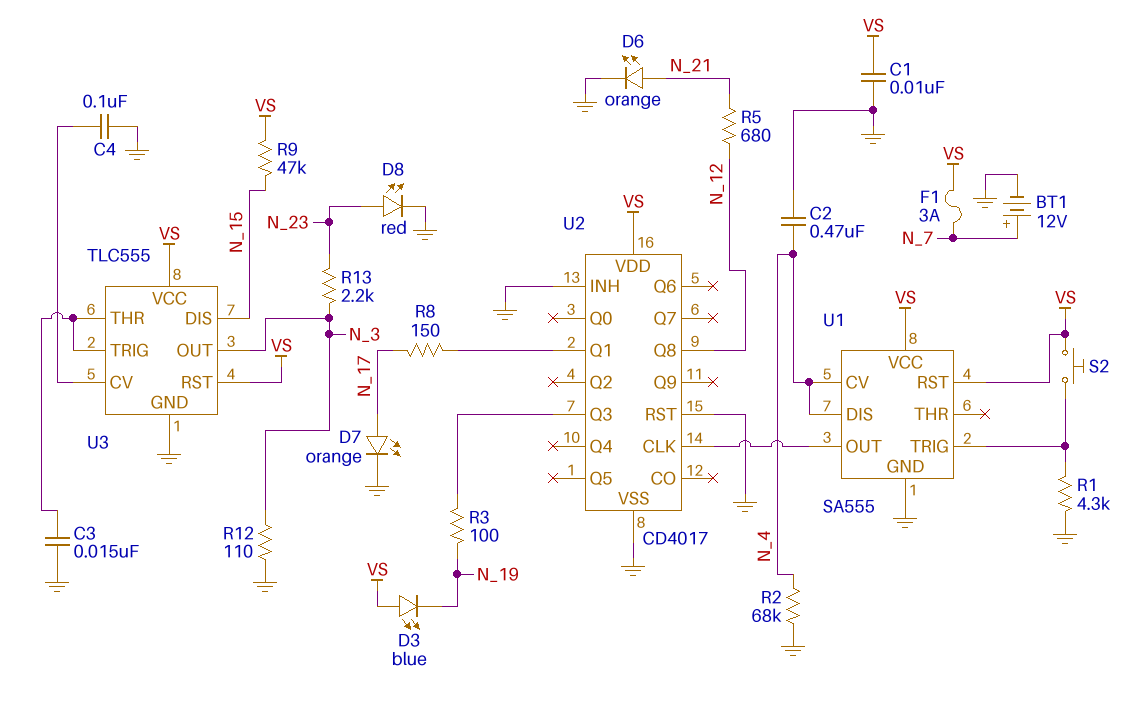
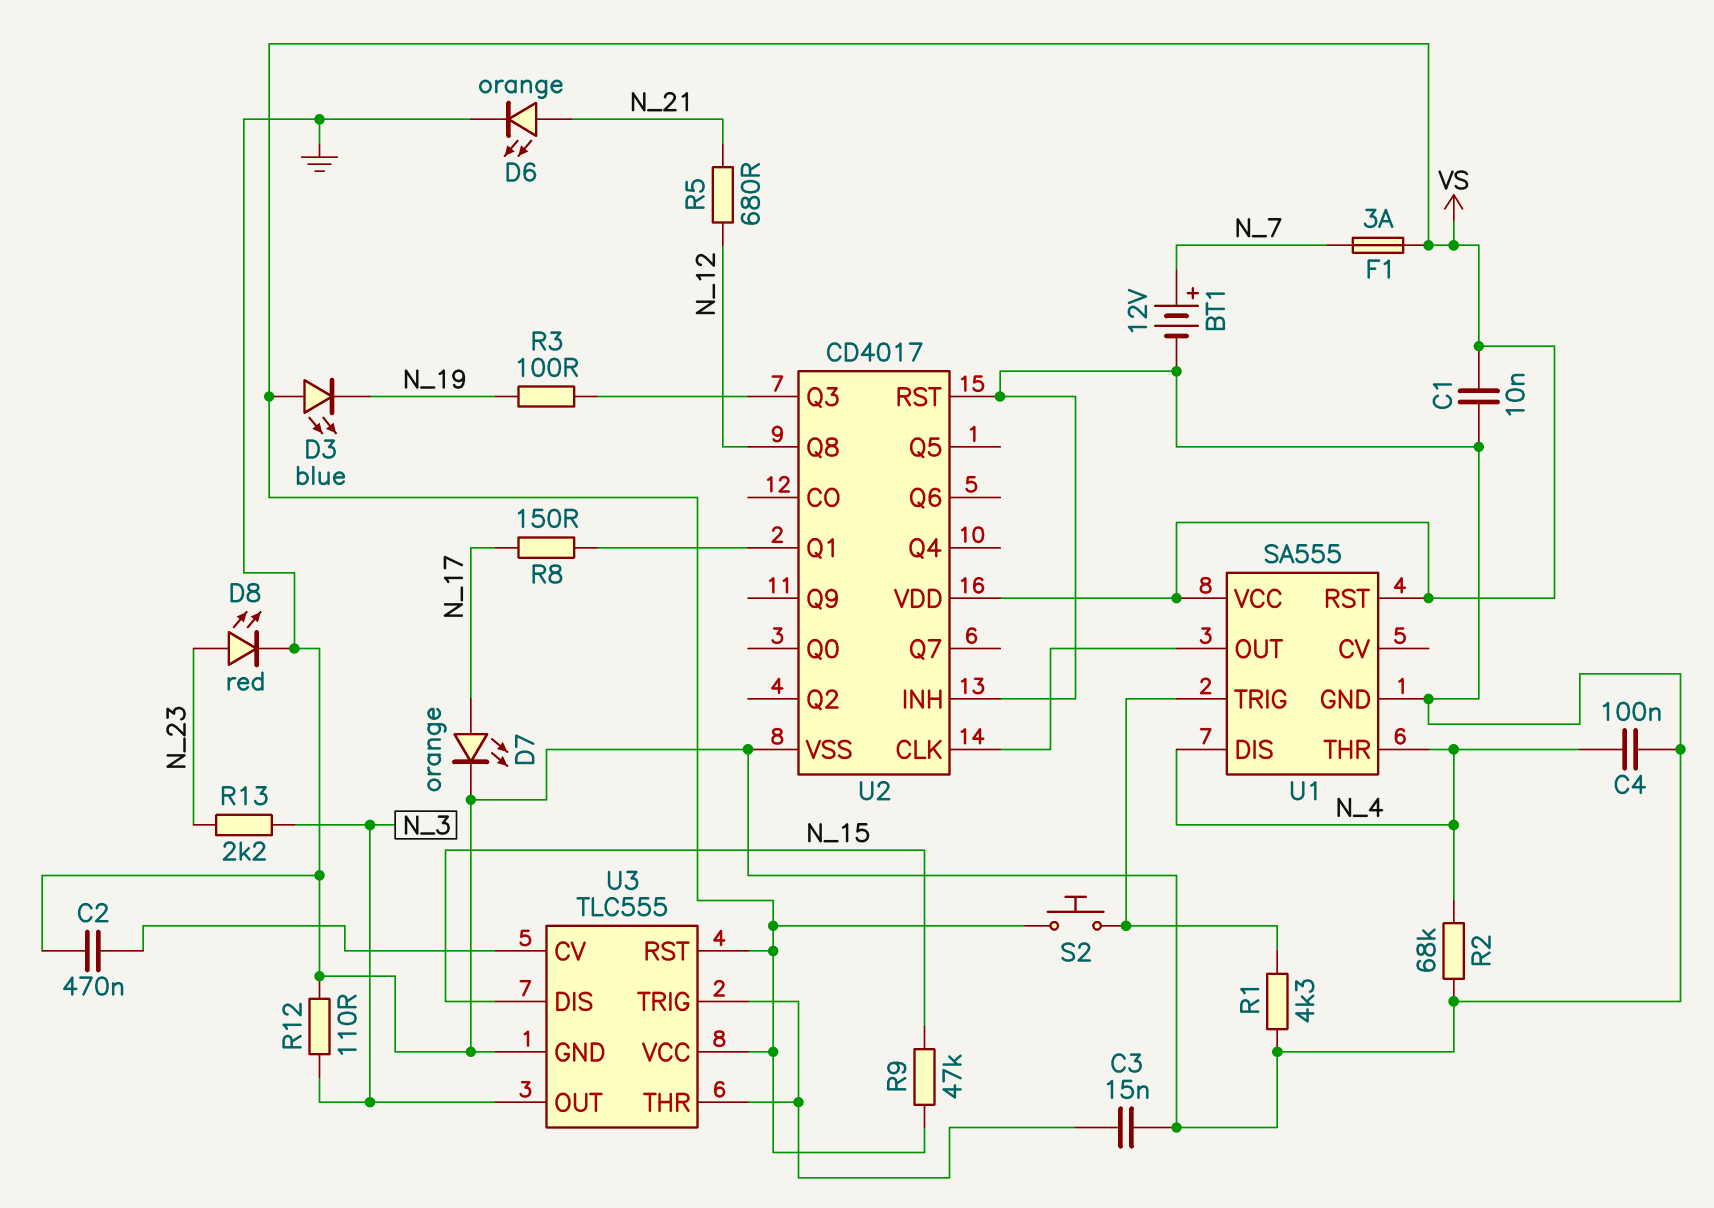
C2: 470nF (GND, N_4) -> 470nF (GND, U3/CV)
C4: 100nF (GND, U3/CV) -> 100nF (GND, N_4)
U1 pin CV: N_4 -> none
U1 pin THR: none -> N_4

